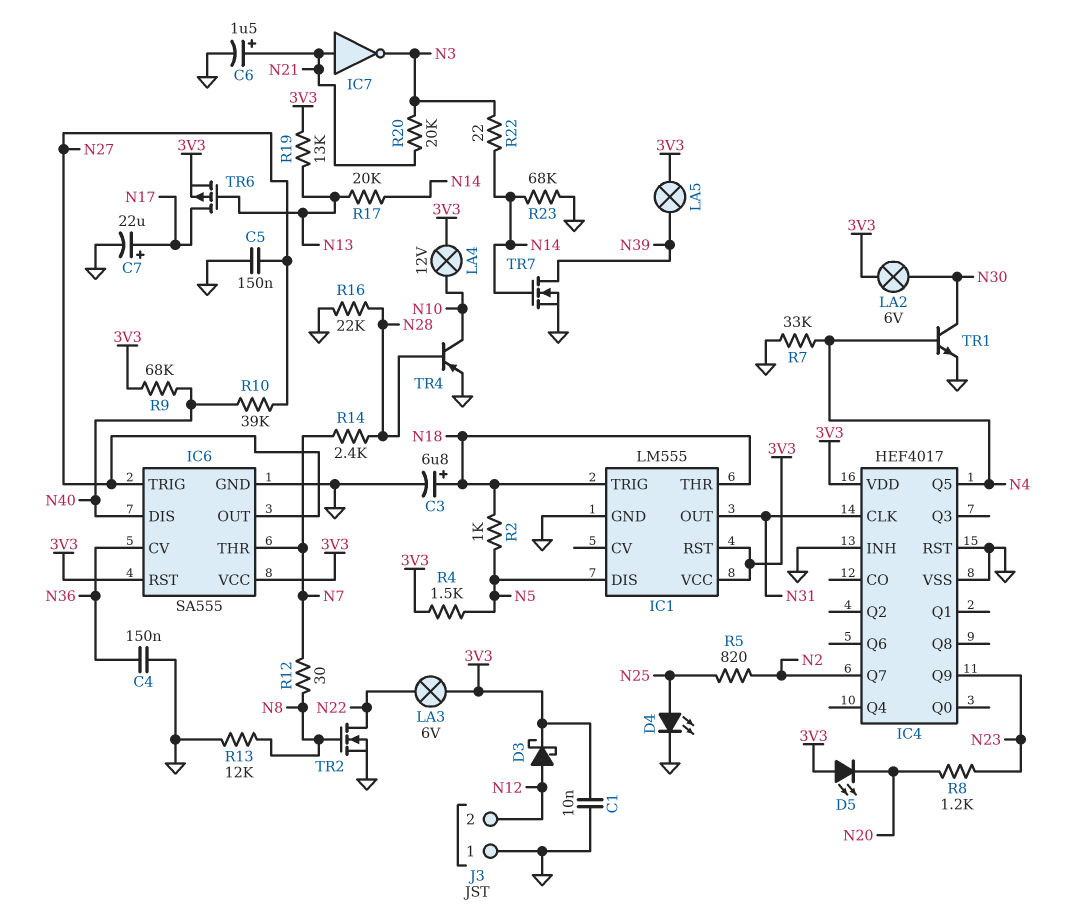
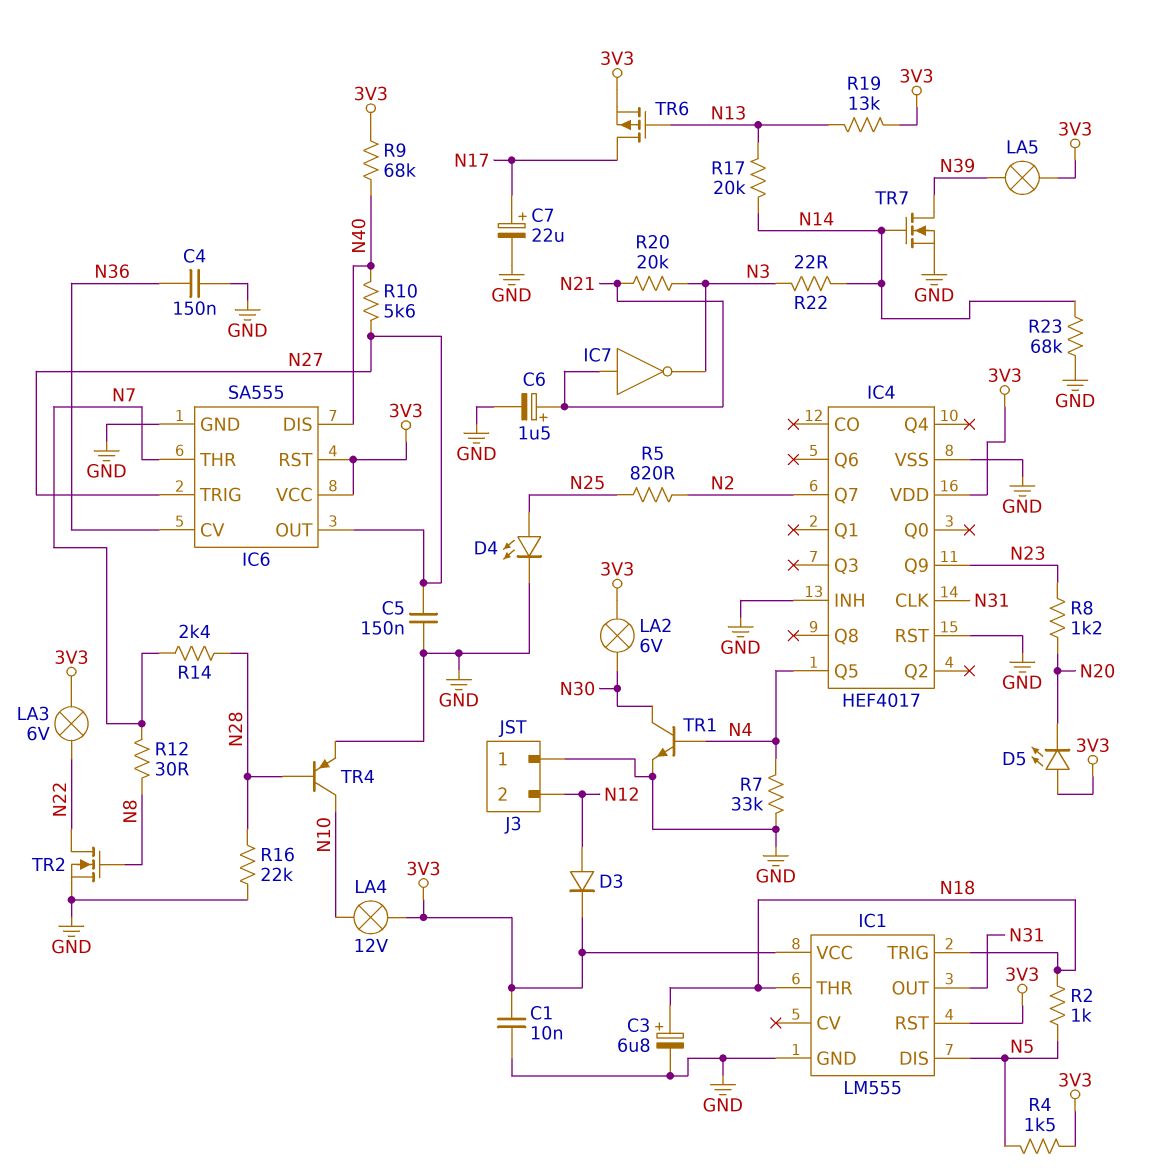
D3: schottky (A N12, K 3V3) -> diode (A N12, K 3V3)
R10: 39k (N27, N40) -> 5.6k (N27, N40)
R13: 12k (GND, N8) -> none

